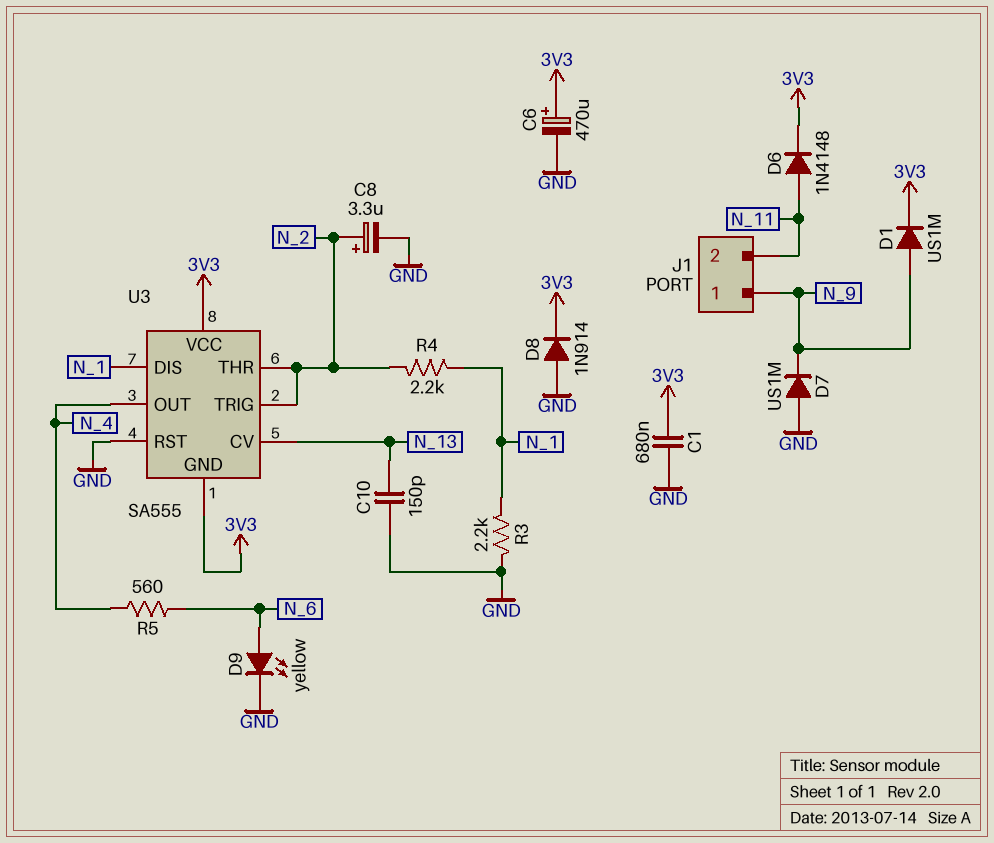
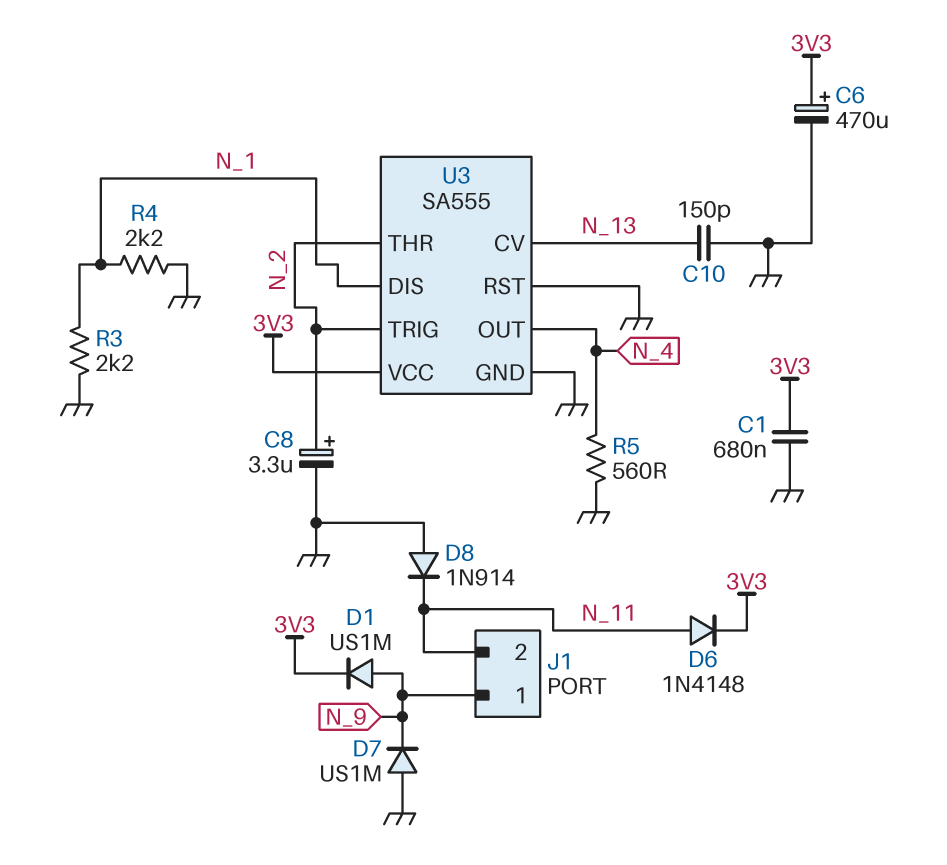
D8: diode 1N914 (A GND, K 3V3) -> diode 1N914 (A GND, K N_11)
D9: LED yellow (A N_6, K GND) -> none
R4: 2.2k (N_1, N_2) -> 2.2k (GND, N_1)
R5: 560 (N_4, N_6) -> 560 (GND, N_4)
U3 pin GND: 3V3 -> GND

